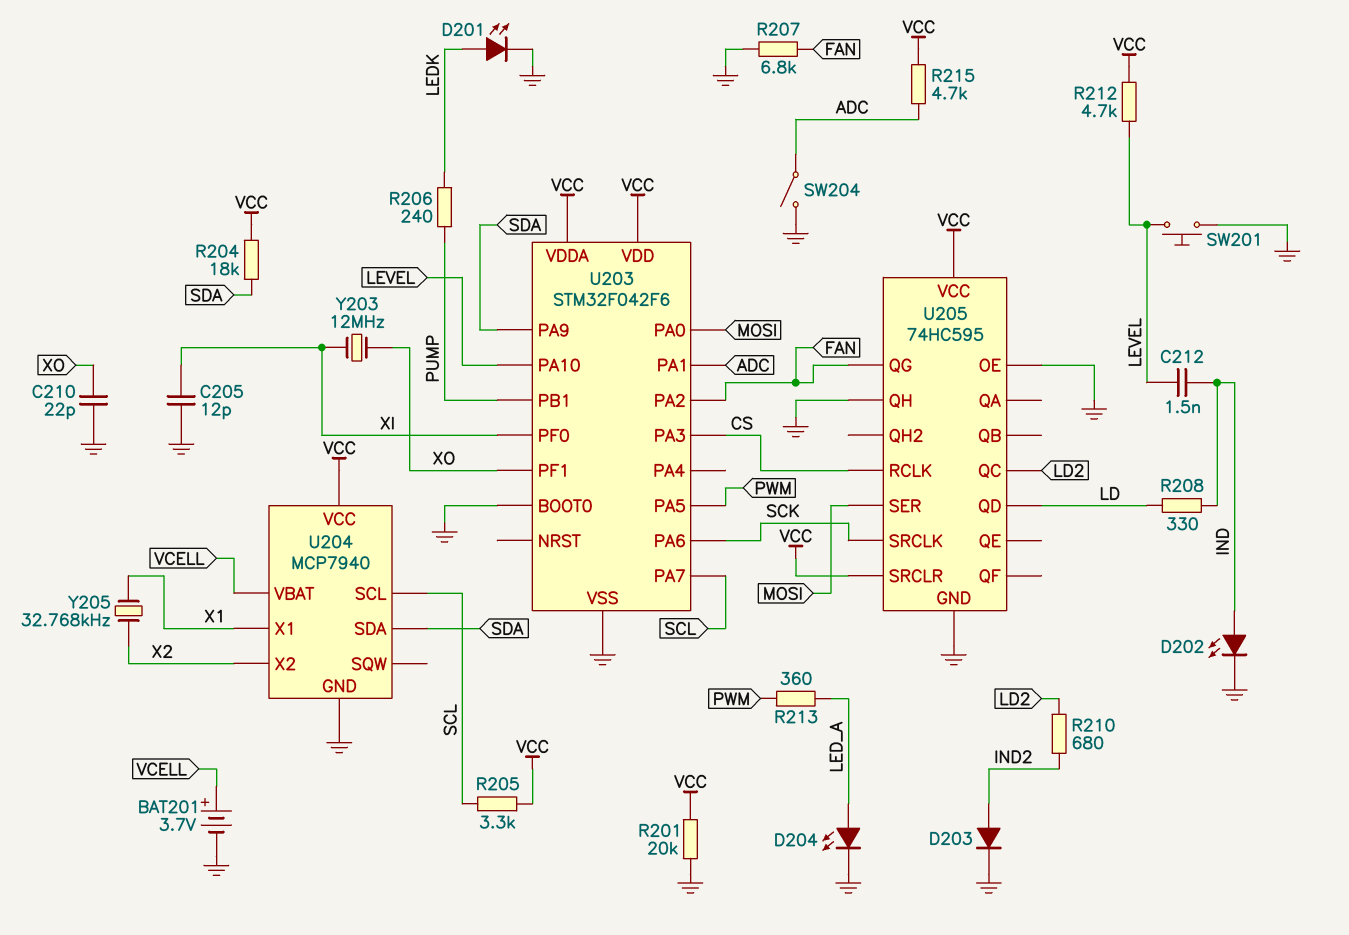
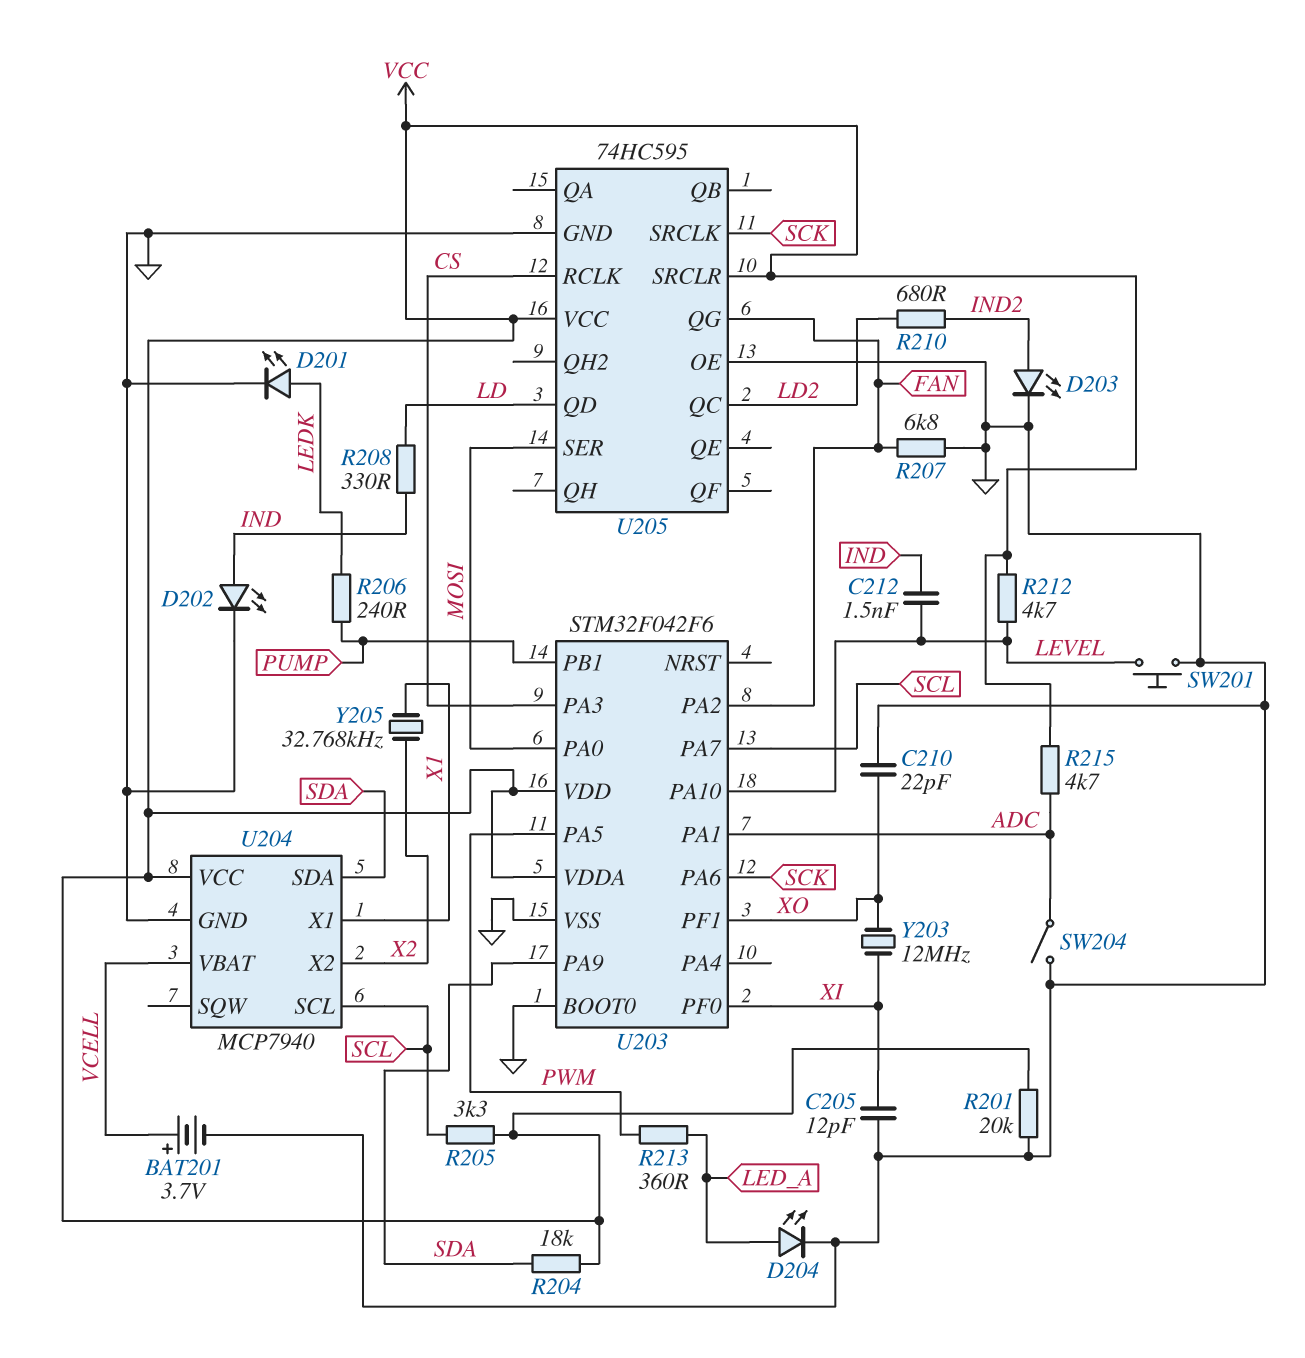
D203: diode (A IND2, K GND) -> LED (A IND2, K GND)
U205 pin QH: GND -> none

